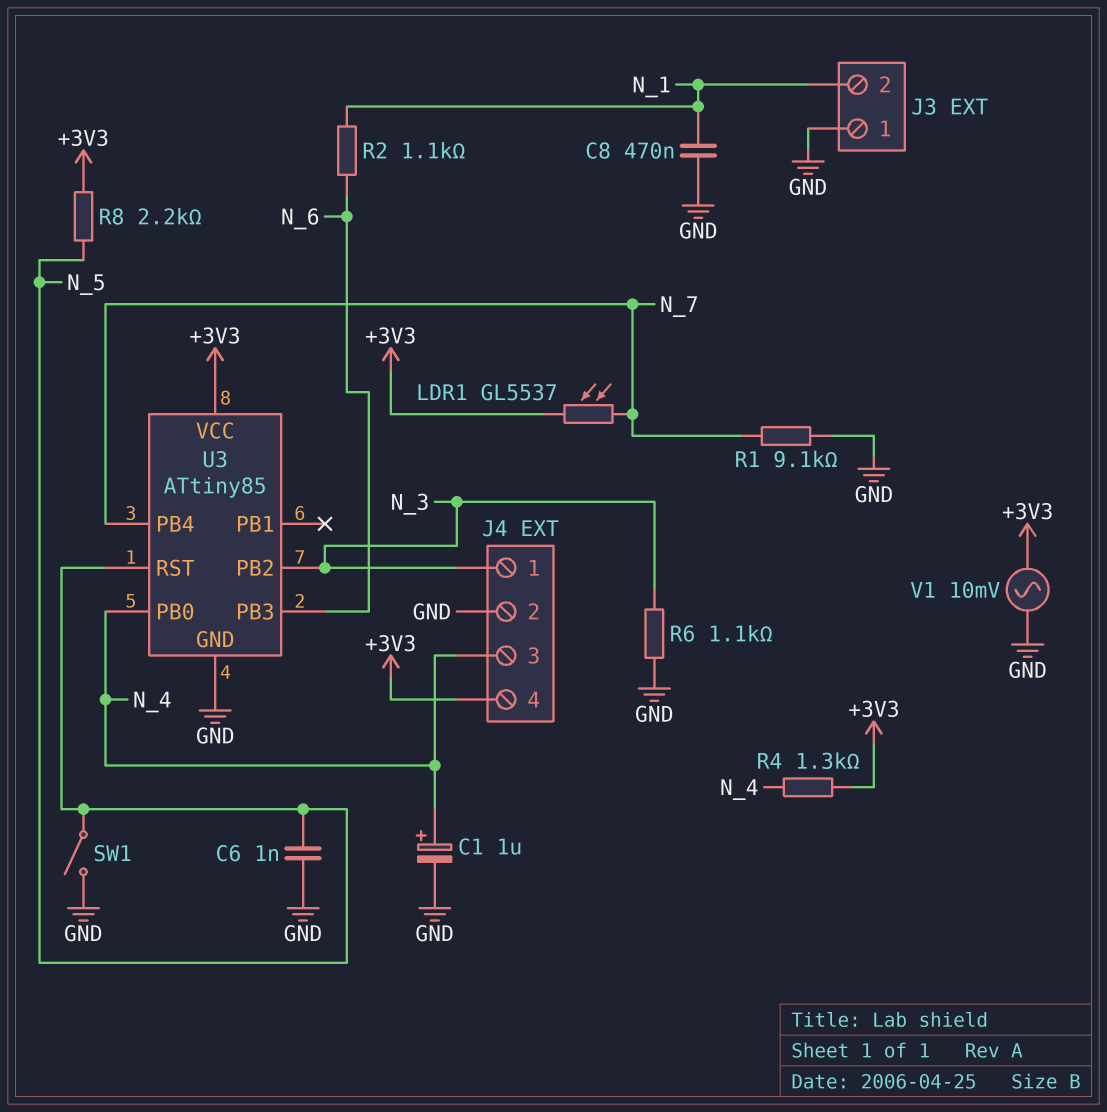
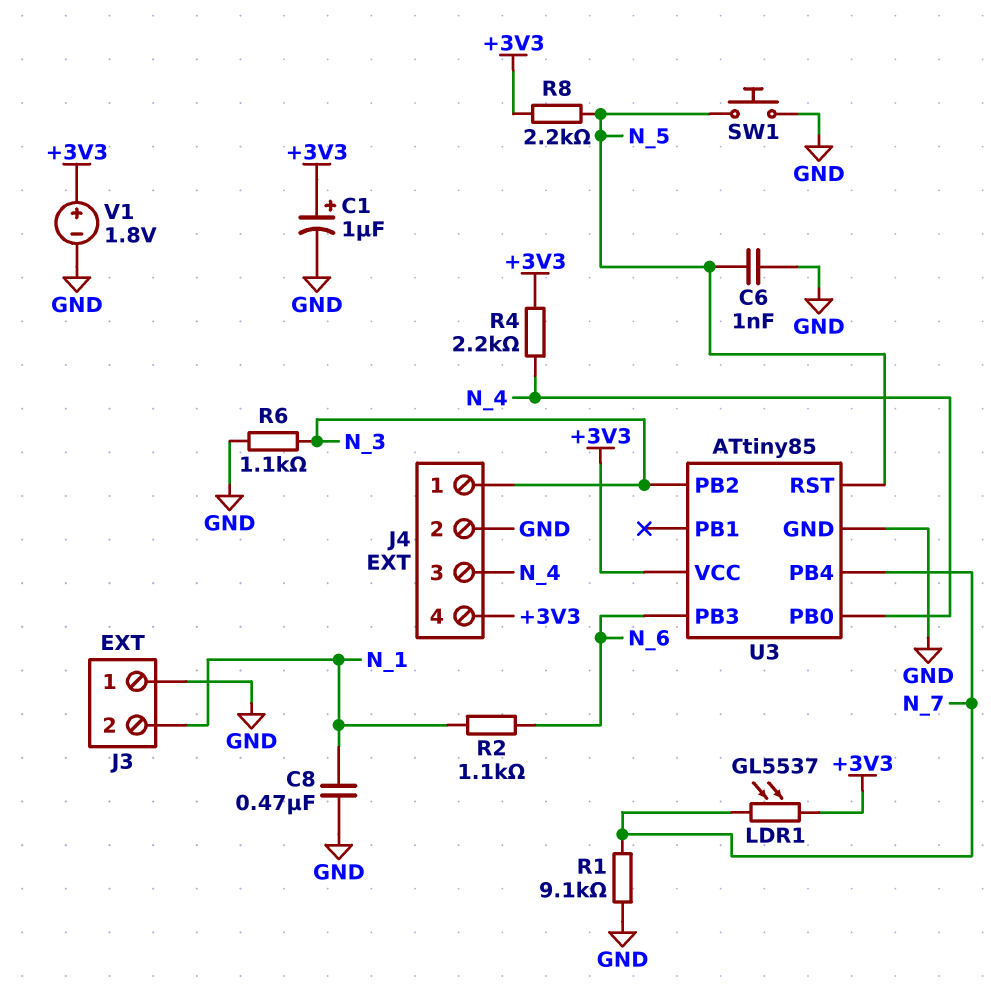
C1: 1uF (plus N_4, minus GND) -> 1uF (plus +3V3, minus GND)
R4: 1.3k (+3V3, N_4) -> 2.2k (+3V3, N_4)
SW1: switch (GND, N_5) -> button (GND, N_5)
V1: AC 10mV (+3V3, GND) -> 1.8V (plus +3V3, minus GND)

